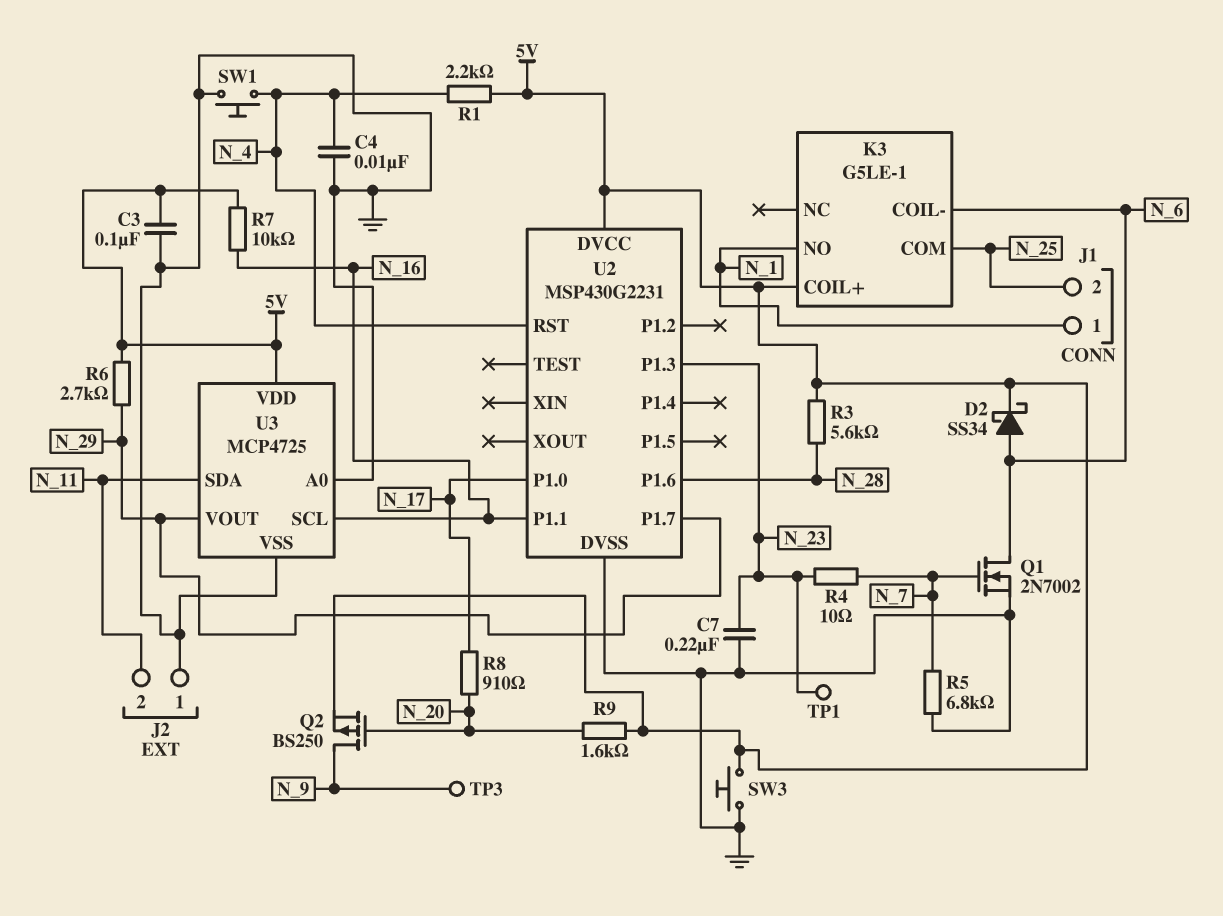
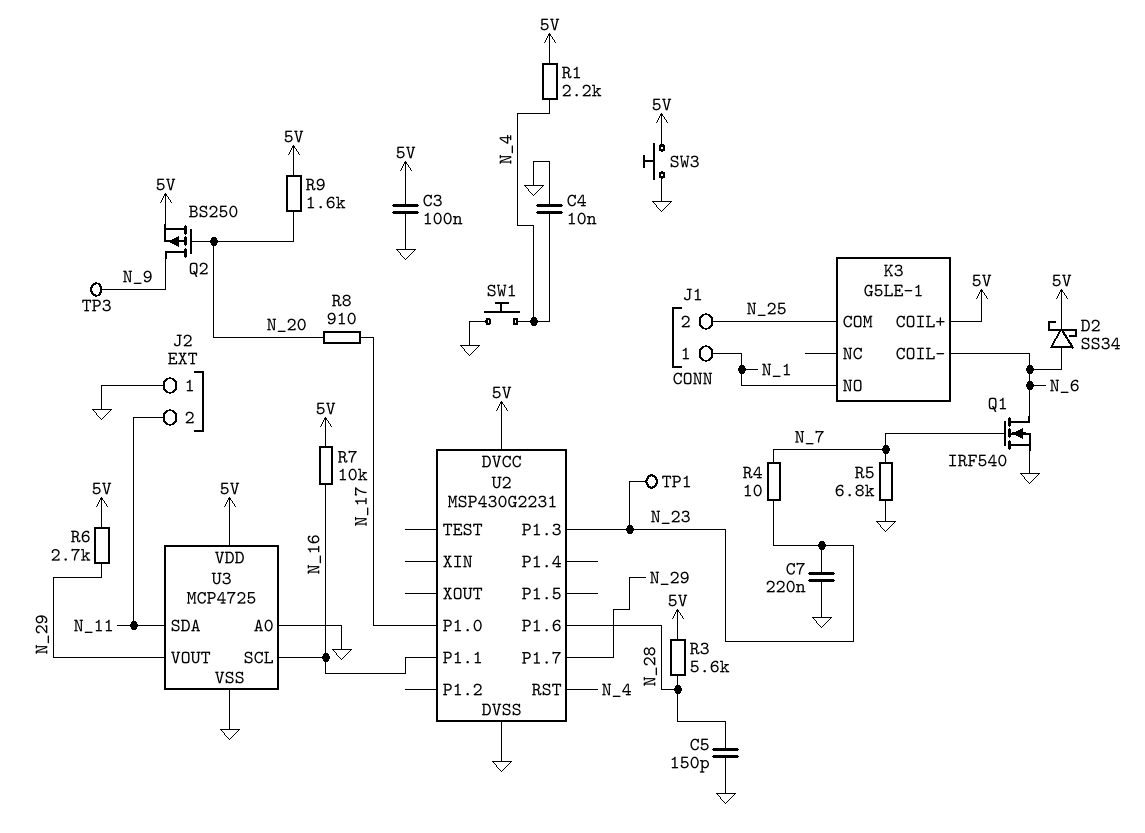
C5: none -> 150pF (GND, N_28)
Q1: NMOS 2N7002 (G N_7, D N_6, S GND) -> NMOS IRF540 (G N_7, D N_6, S GND)

